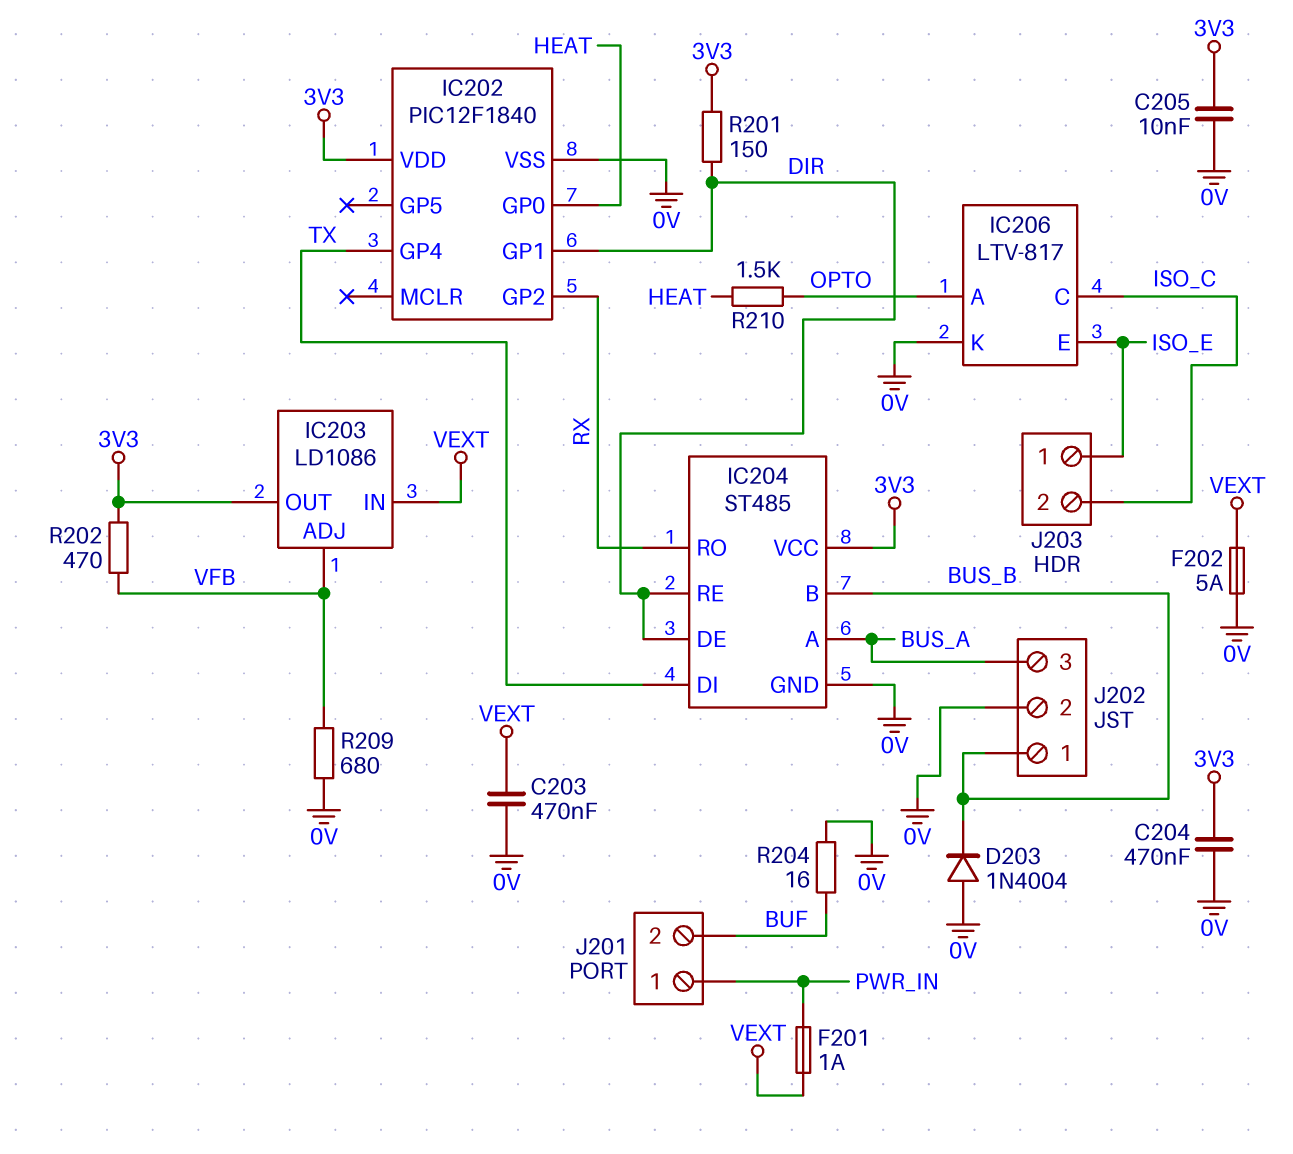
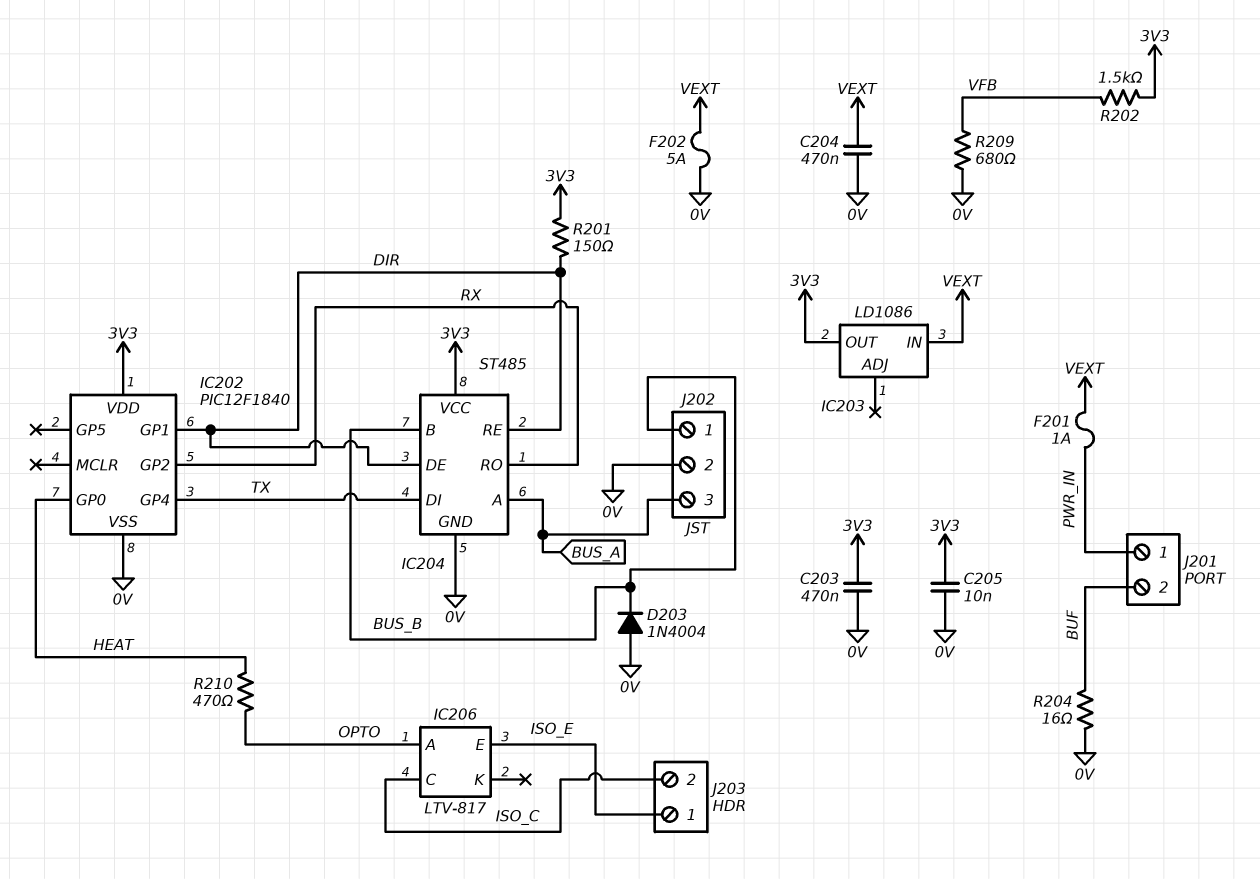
C203: 470nF (0V, VEXT) -> 470nF (0V, 3V3)
C204: 470nF (0V, 3V3) -> 470nF (0V, VEXT)
IC203 pin ADJ: VFB -> none
IC206 pin K: 0V -> none
R202: 470 (3V3, VFB) -> 1.5k (3V3, VFB)
R210: 1.5k (HEAT, OPTO) -> 470 (HEAT, OPTO)

